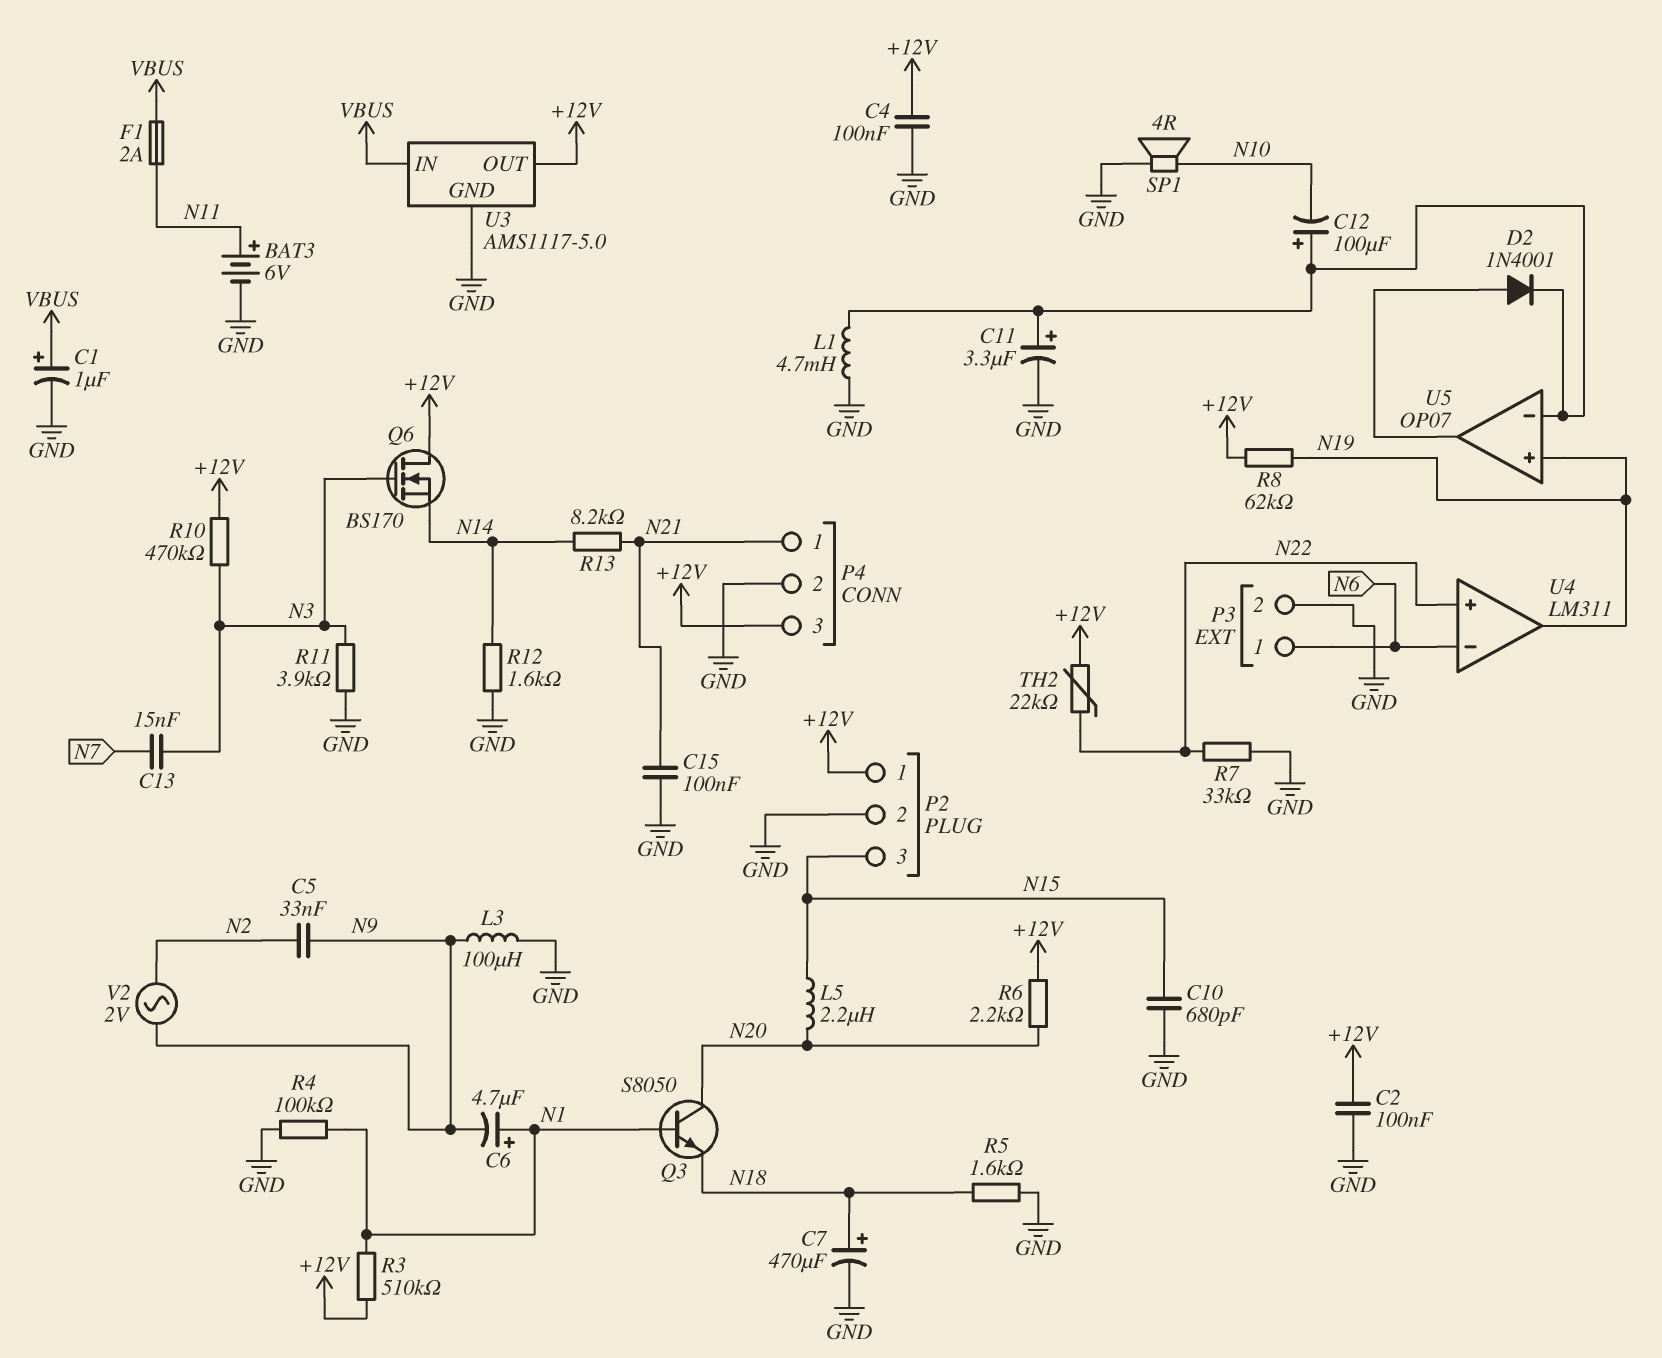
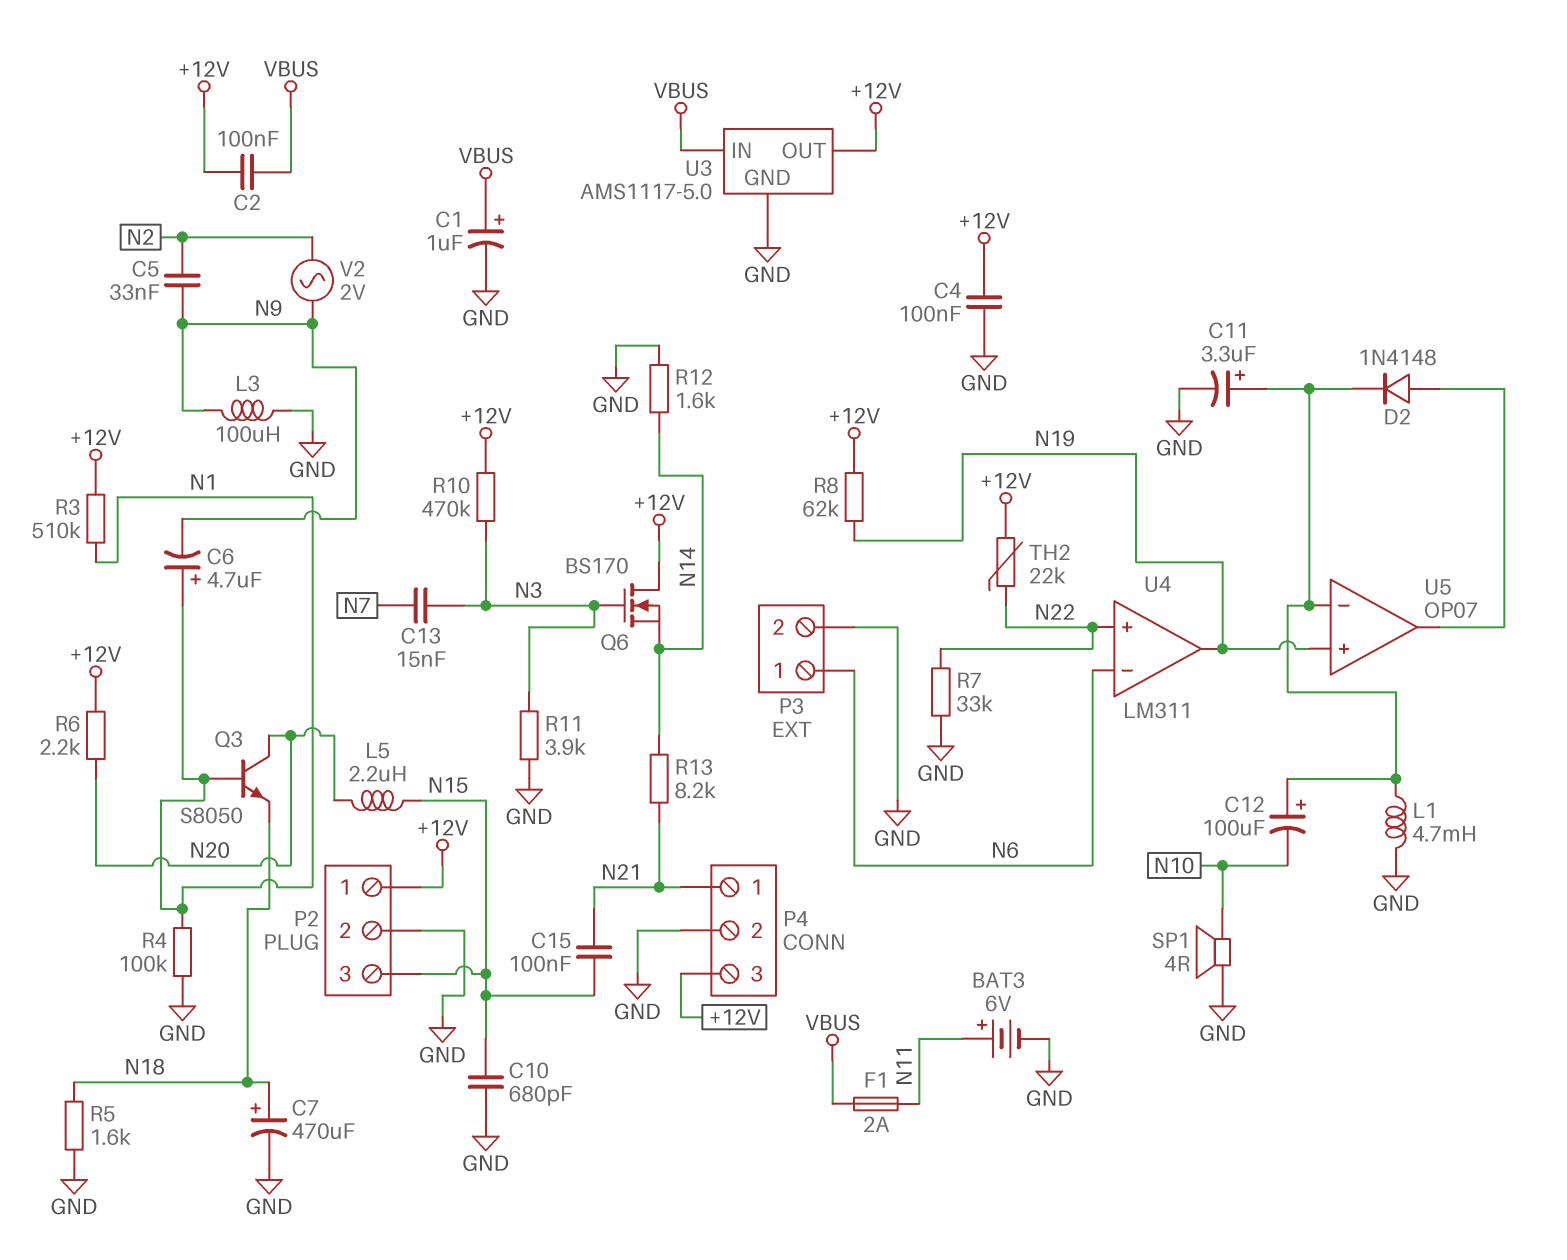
C2: 100nF (+12V, GND) -> 100nF (+12V, VBUS)
C15: 100nF (GND, N21) -> 100nF (N15, N21)
D2: diode 1N4001 (A U5/out, K U5/in-) -> diode 1N4148 (A U5/out, K U5/in-)

